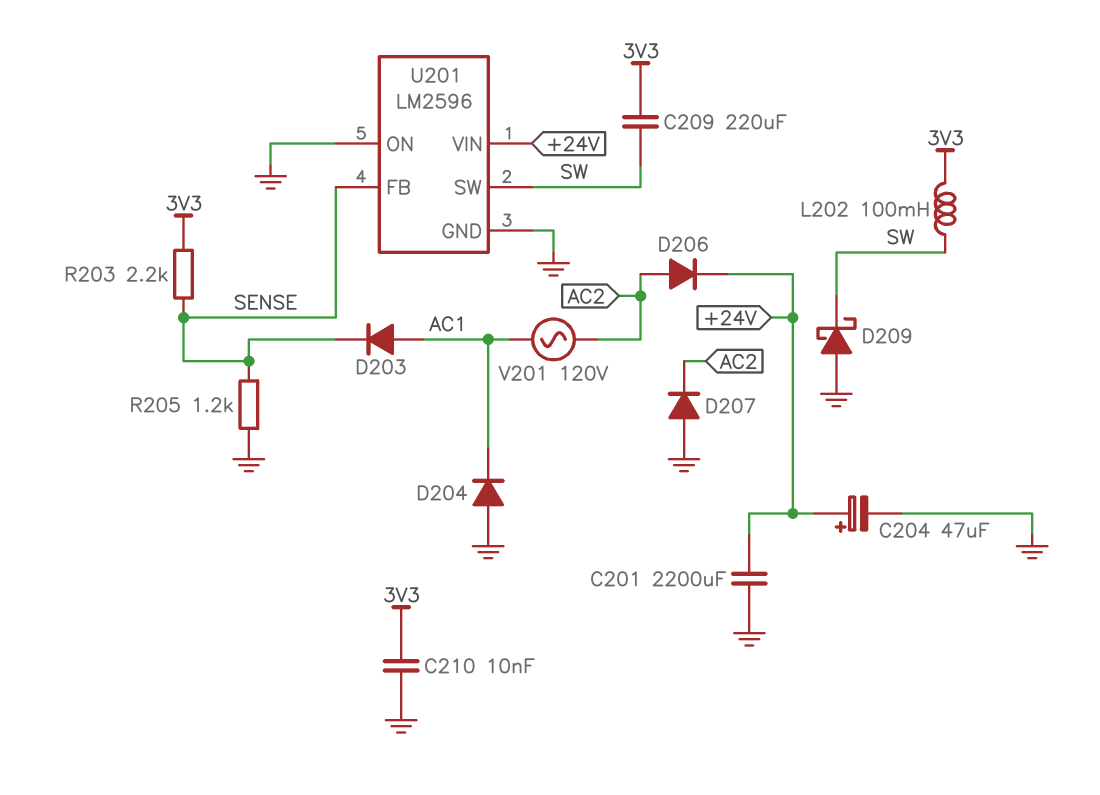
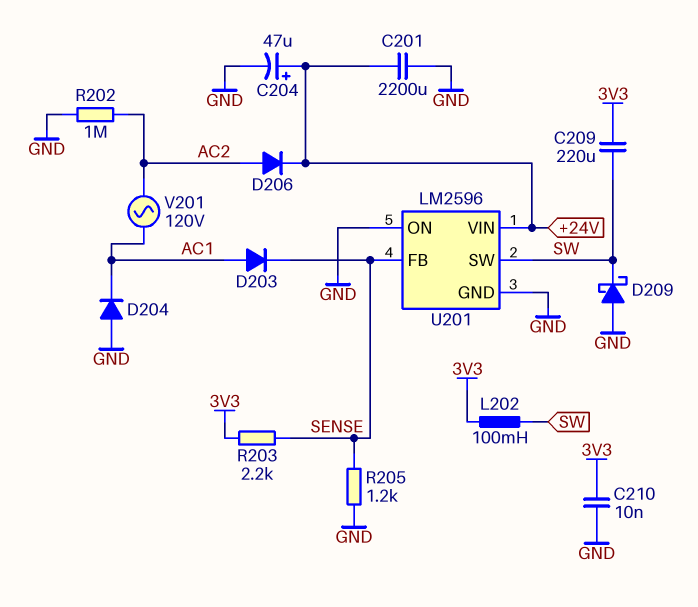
D207: diode (A GND, K AC2) -> none
R202: none -> 1M (AC2, GND)

